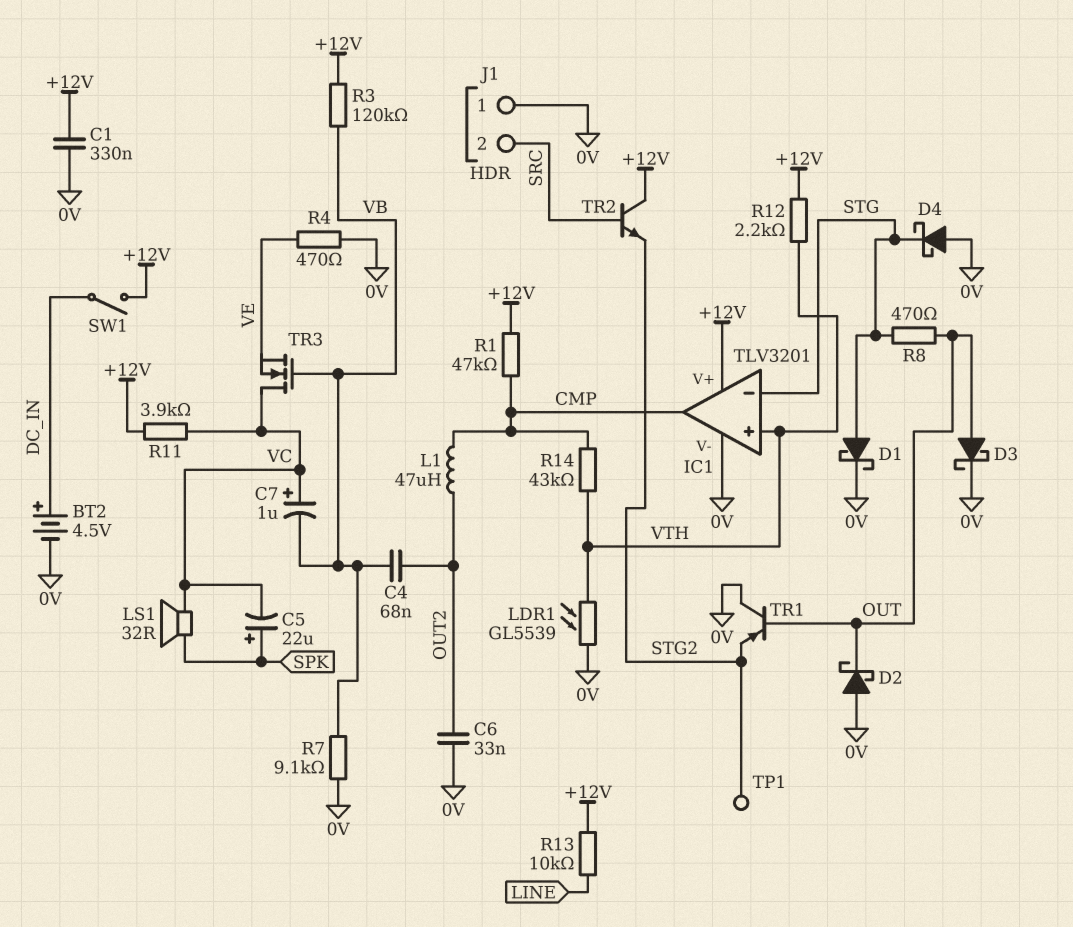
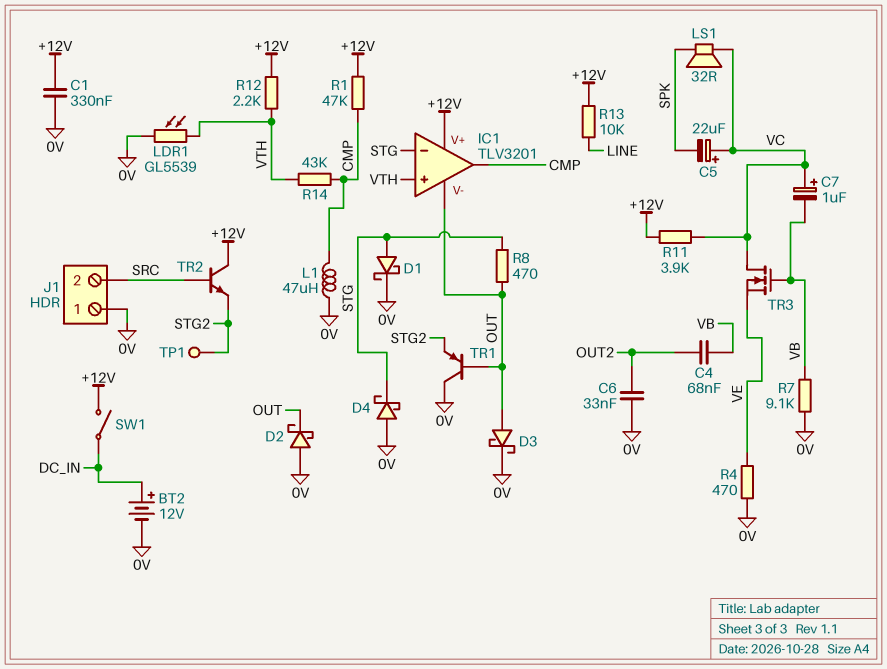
BT2: 4.5V (plus DC_IN, minus 0V) -> 12V (plus DC_IN, minus 0V)
C5: 22uF (plus SPK, minus VC) -> 22uF (plus VC, minus SPK)
IC1 pin V-: 0V -> OUT
L1: 47uH (CMP, OUT2) -> 47uH (0V, CMP)
R3: 120k (+12V, VB) -> none

